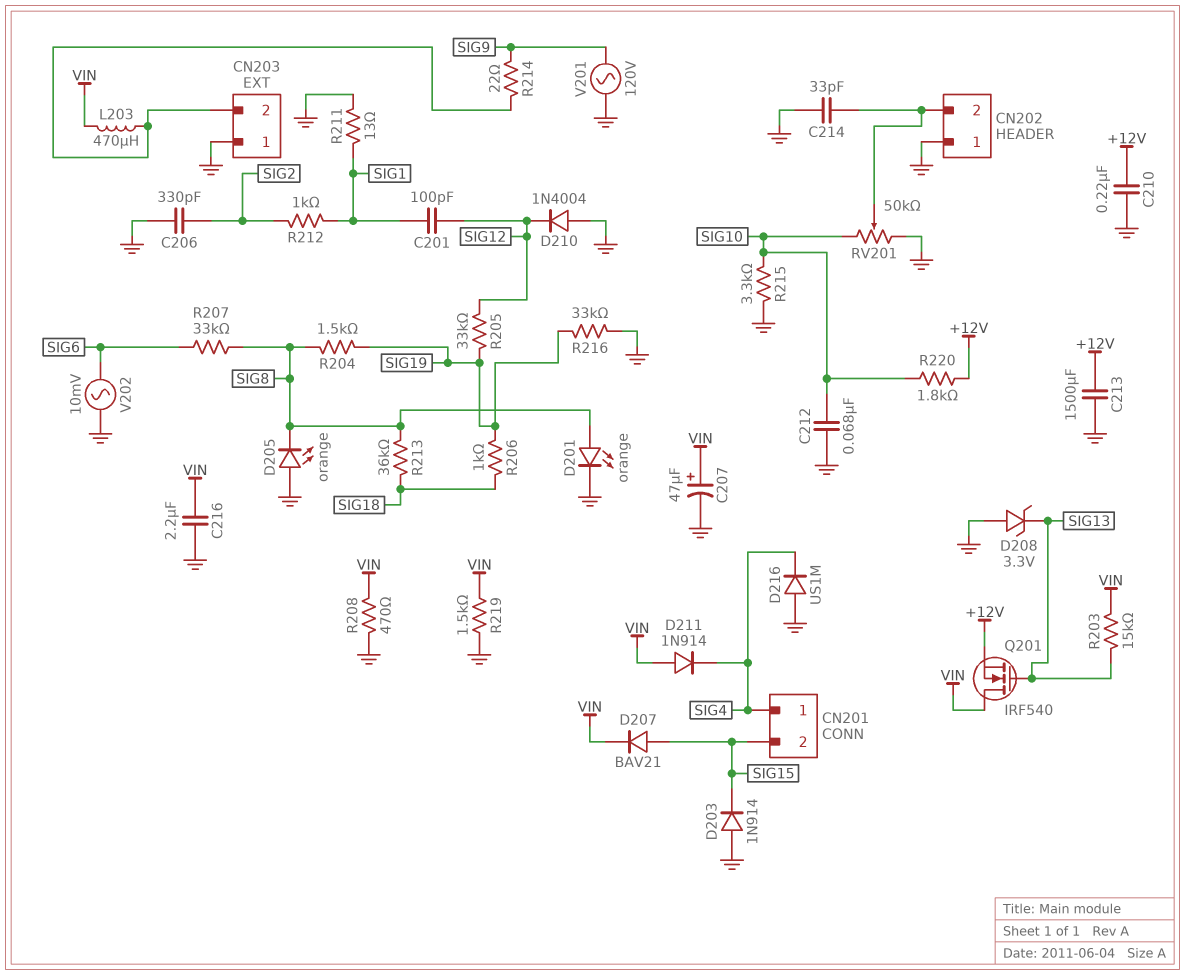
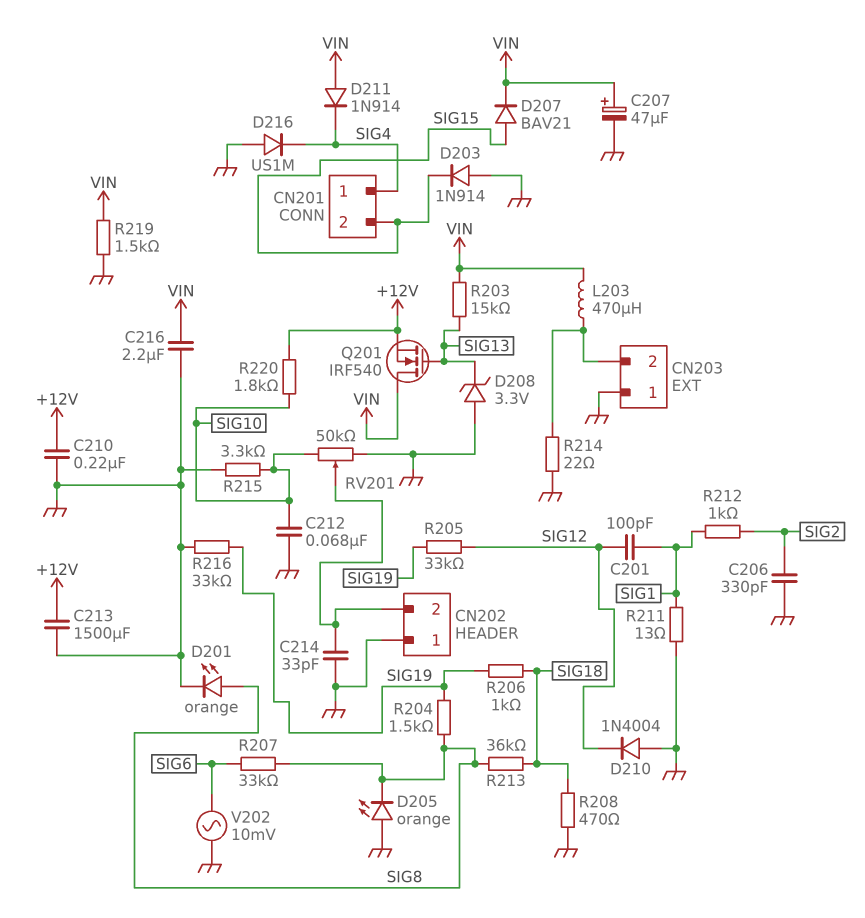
R208: 470 (GND, VIN) -> 470 (GND, SIG18)
R214: 22 (CN203/2, SIG9) -> 22 (CN203/2, GND)
V201: AC 120V (GND, SIG9) -> none

